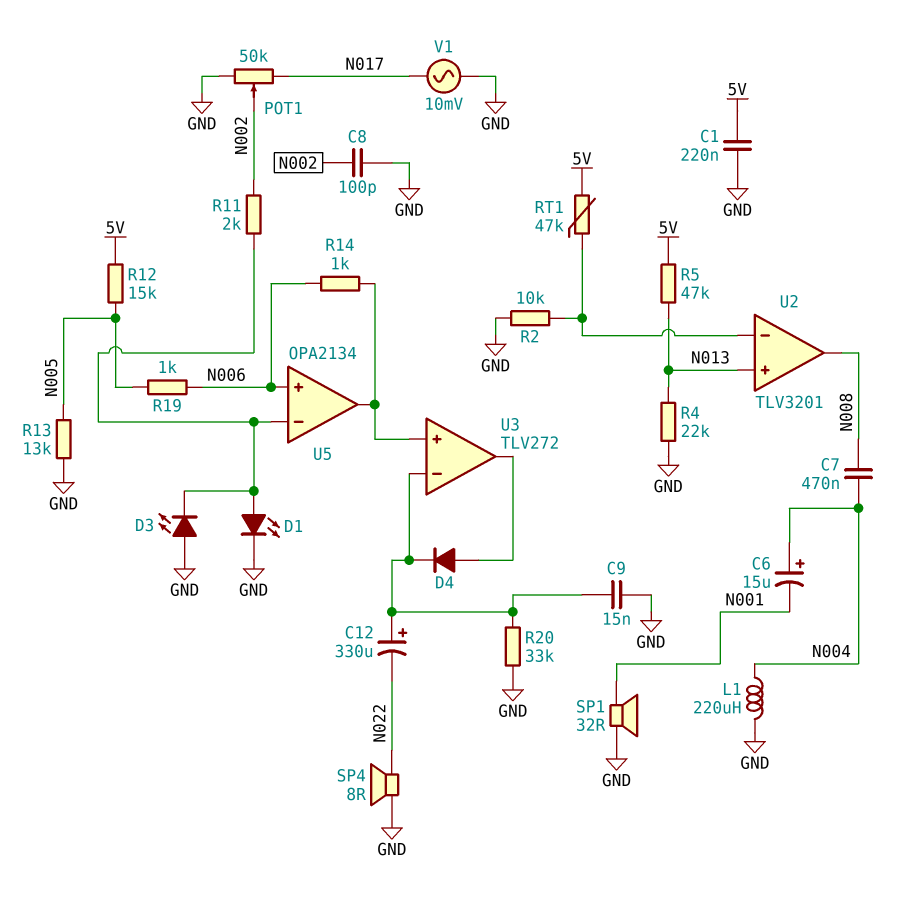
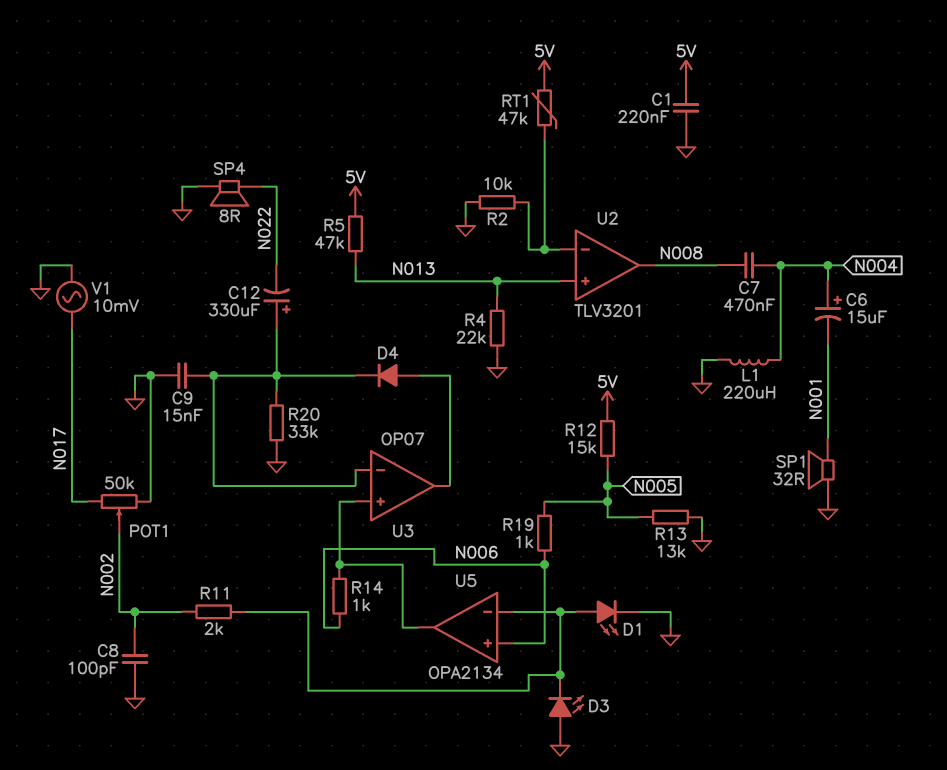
U3: TLV272 -> OP07

